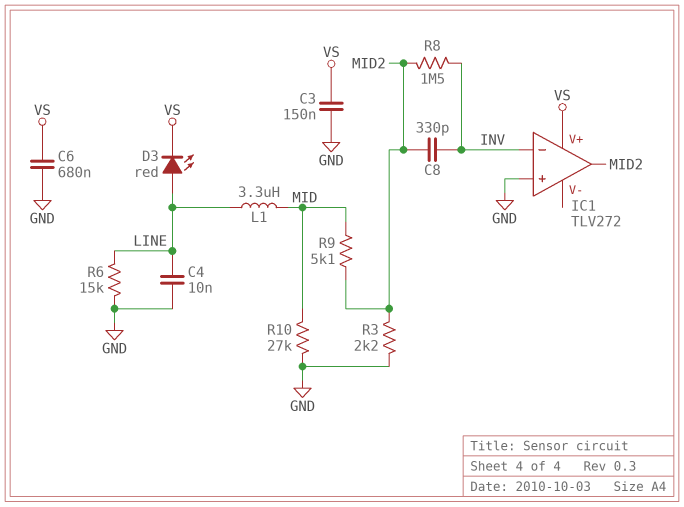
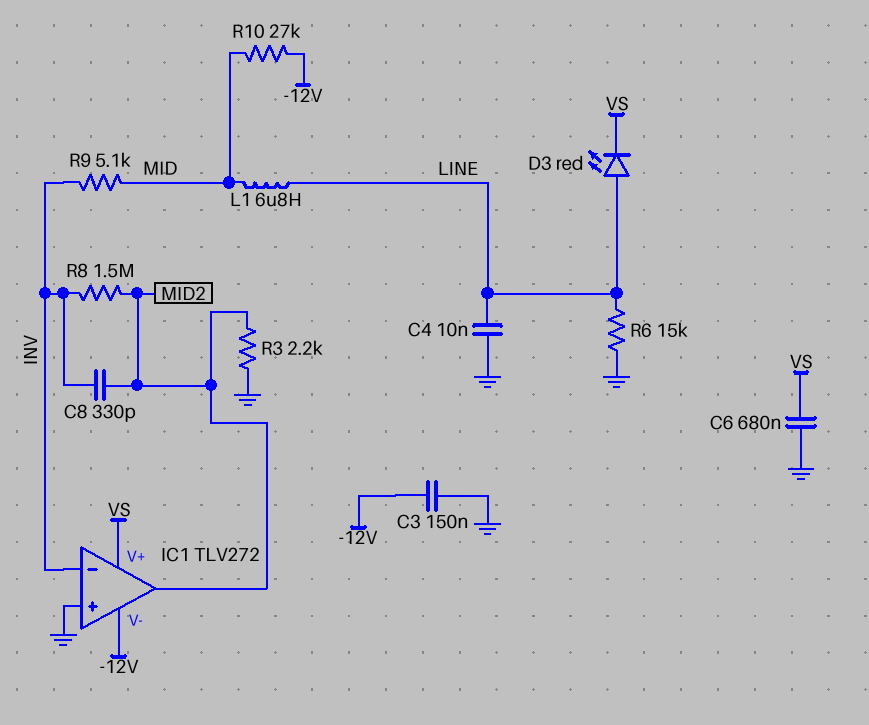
C3: 150nF (GND, VS) -> 150nF (-12V, GND)
IC1 pin V-: none -> -12V
L1: 3.3uH (LINE, MID) -> 6.8uH (LINE, MID)
R9: 5.1k (MID, MID2) -> 5.1k (INV, MID)
R10: 27k (GND, MID) -> 27k (-12V, MID)

